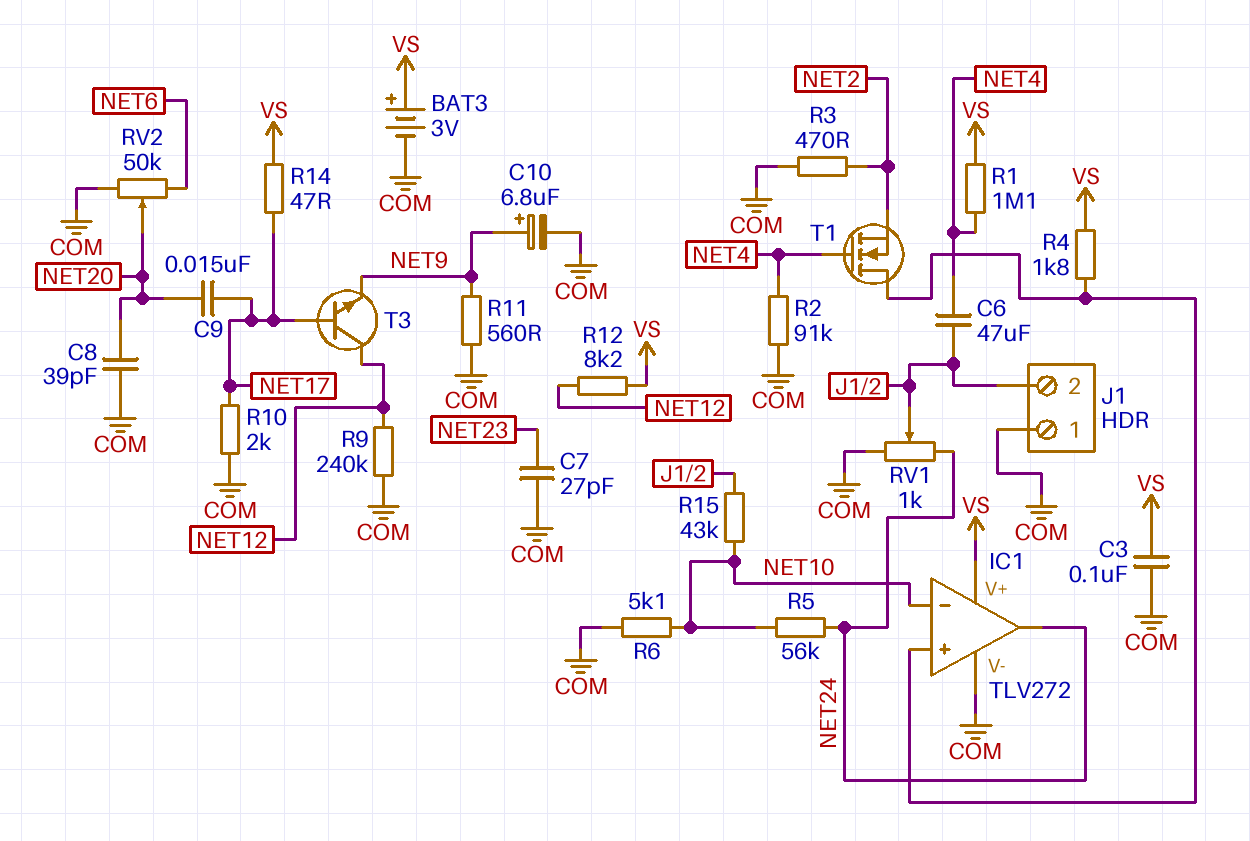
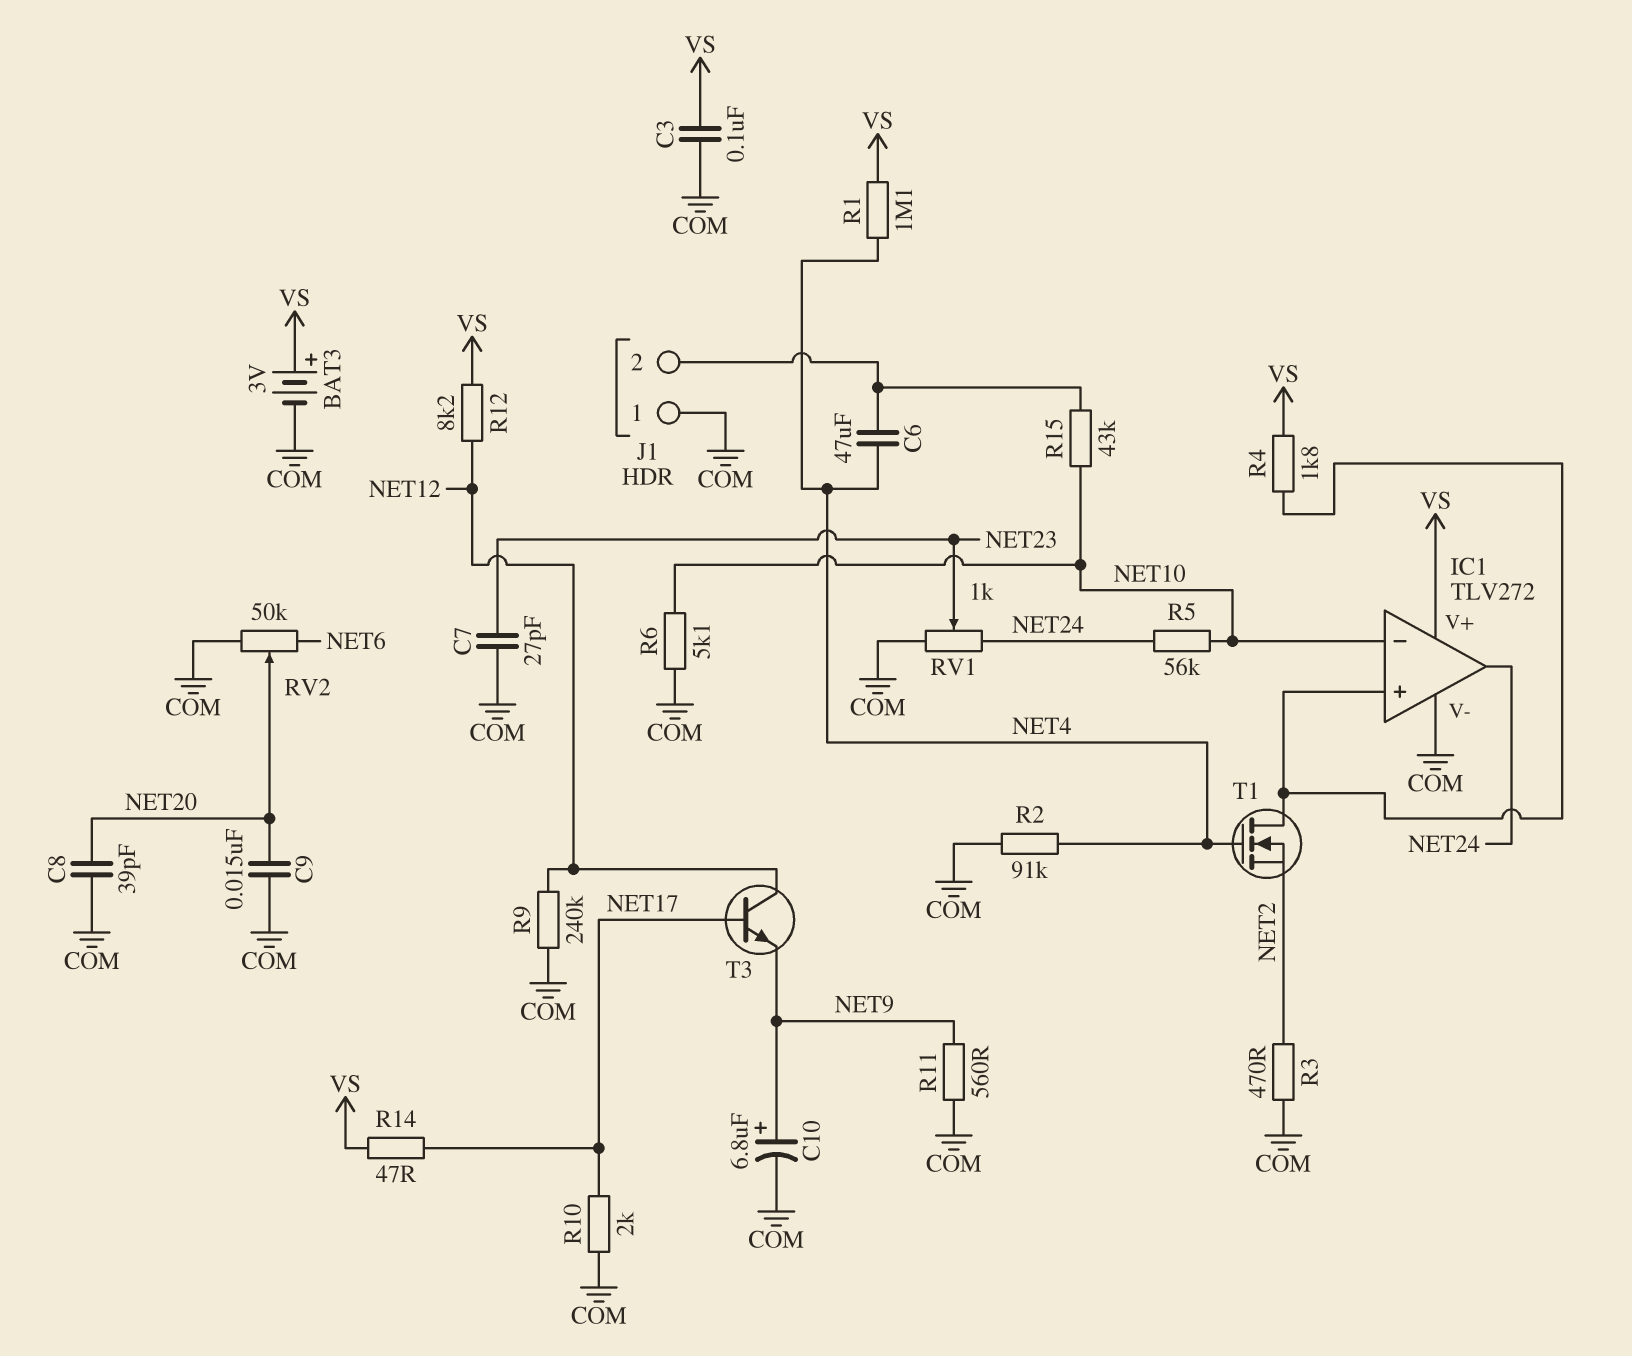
C9: 15nF (NET17, NET20) -> 15nF (COM, NET20)
RV1: 1k (COM, NET24, wiper J1/2) -> 1k (COM, NET24, wiper NET23)

